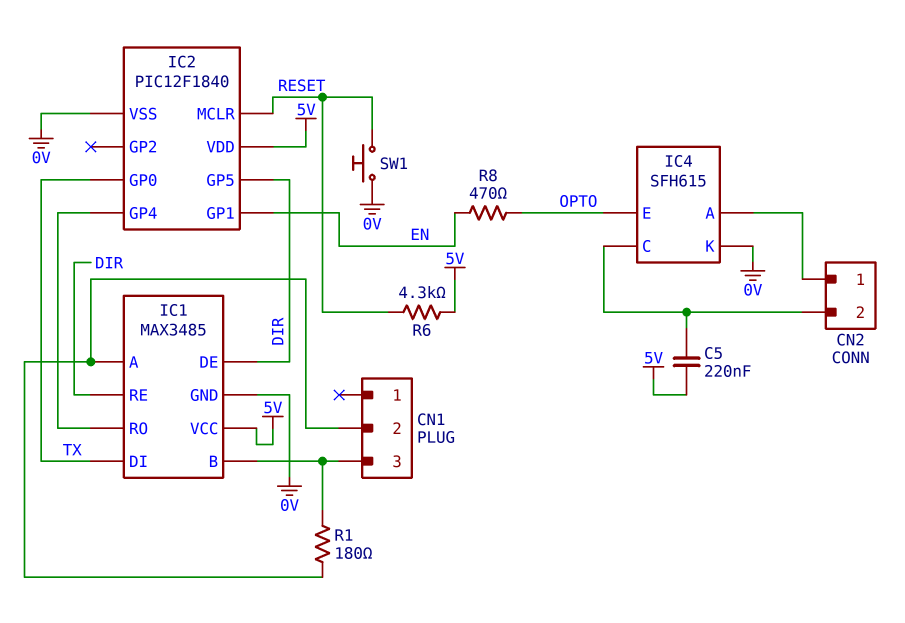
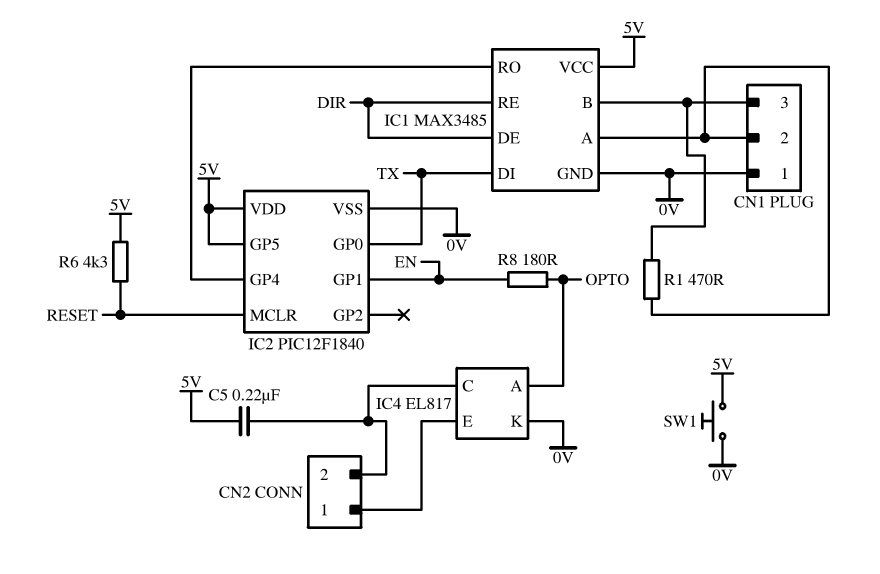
CN1 pin 1: none -> 0V
IC2 pin GP5: DIR -> 5V
IC4: SFH615 -> EL817
IC4 pin A: CN2/1 -> OPTO
IC4 pin E: OPTO -> CN2/1
R1: 180 (CN1/2, CN1/3) -> 470 (CN1/2, CN1/3)
R8: 470 (EN, OPTO) -> 180 (EN, OPTO)
SW1: button (0V, RESET) -> button (0V, 5V)

